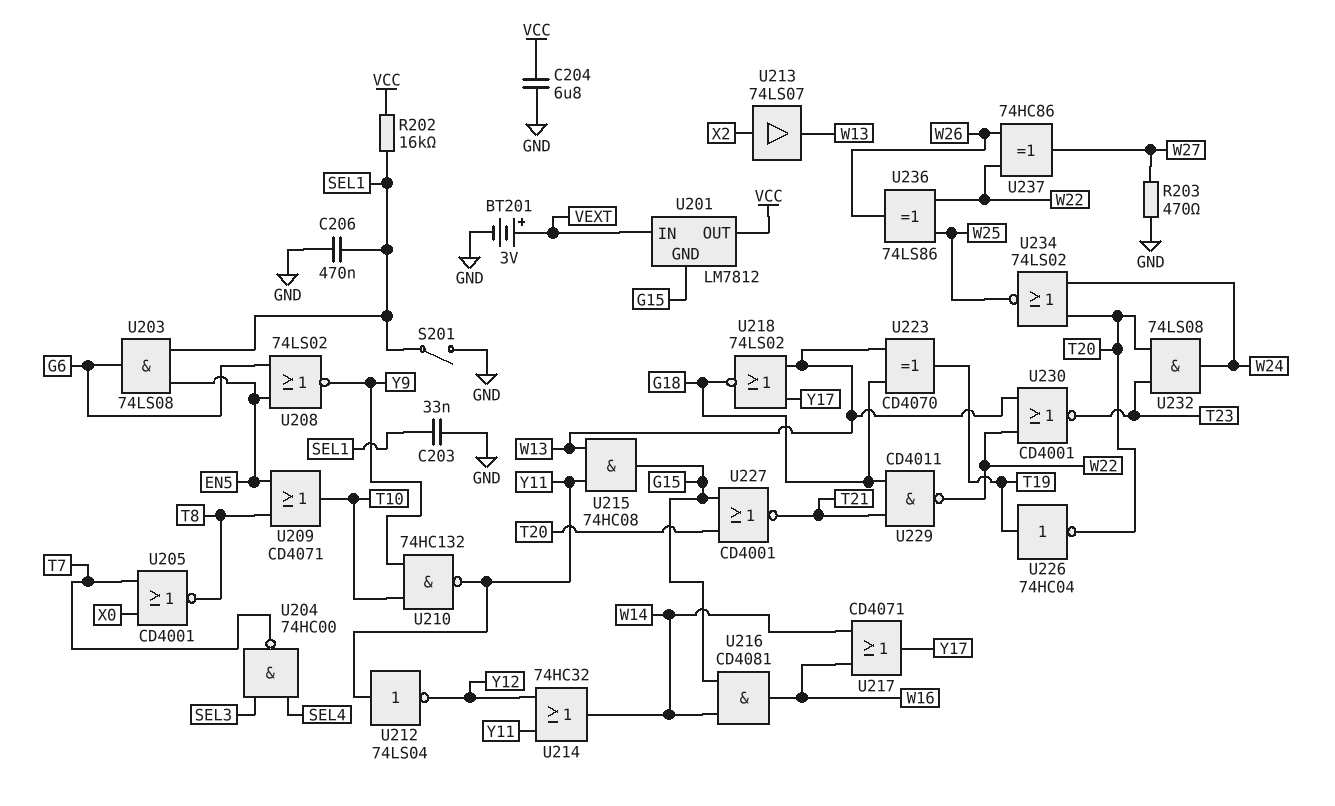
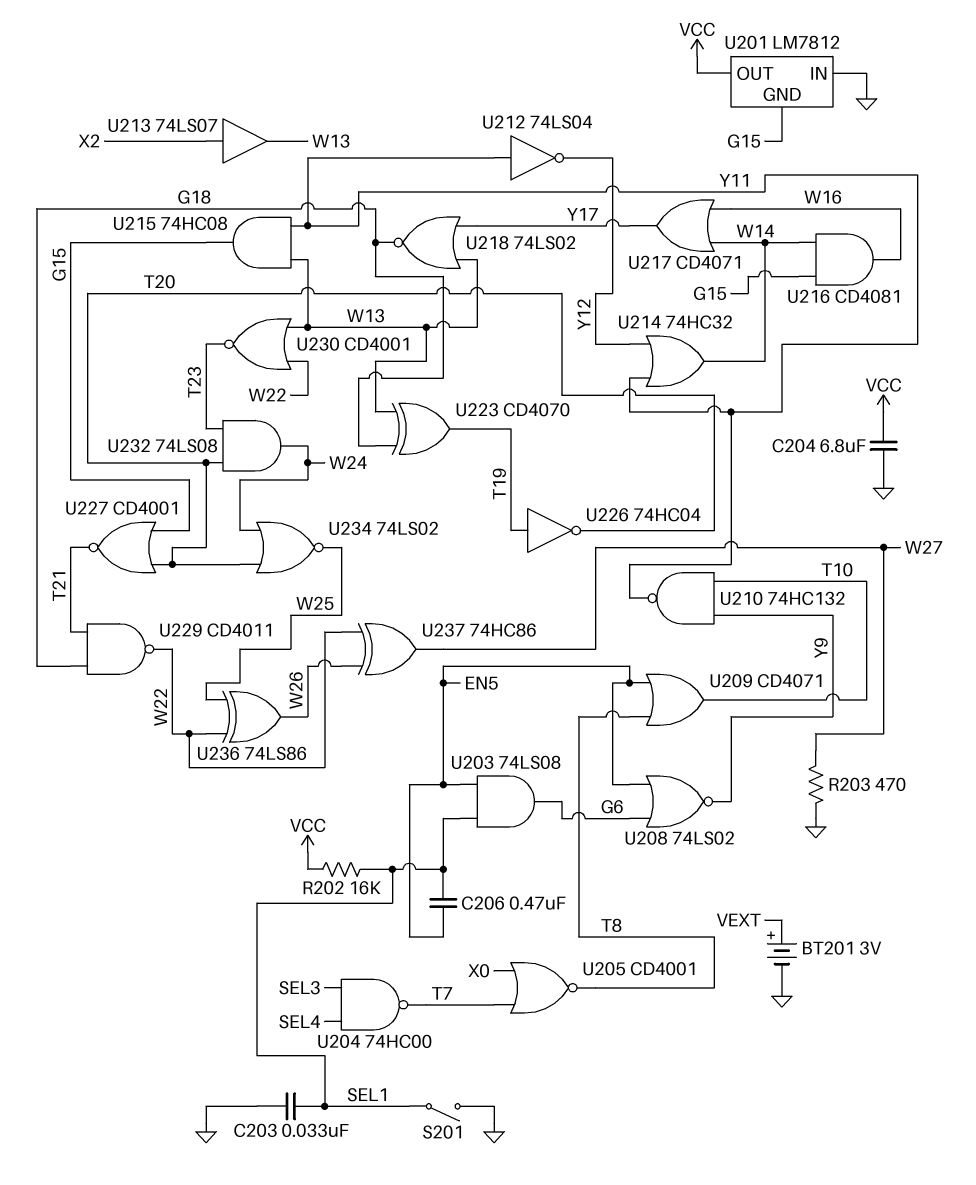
C206: 470nF (GND, SEL1) -> 470nF (EN5, SEL1)
U201 pin IN: VEXT -> GND

